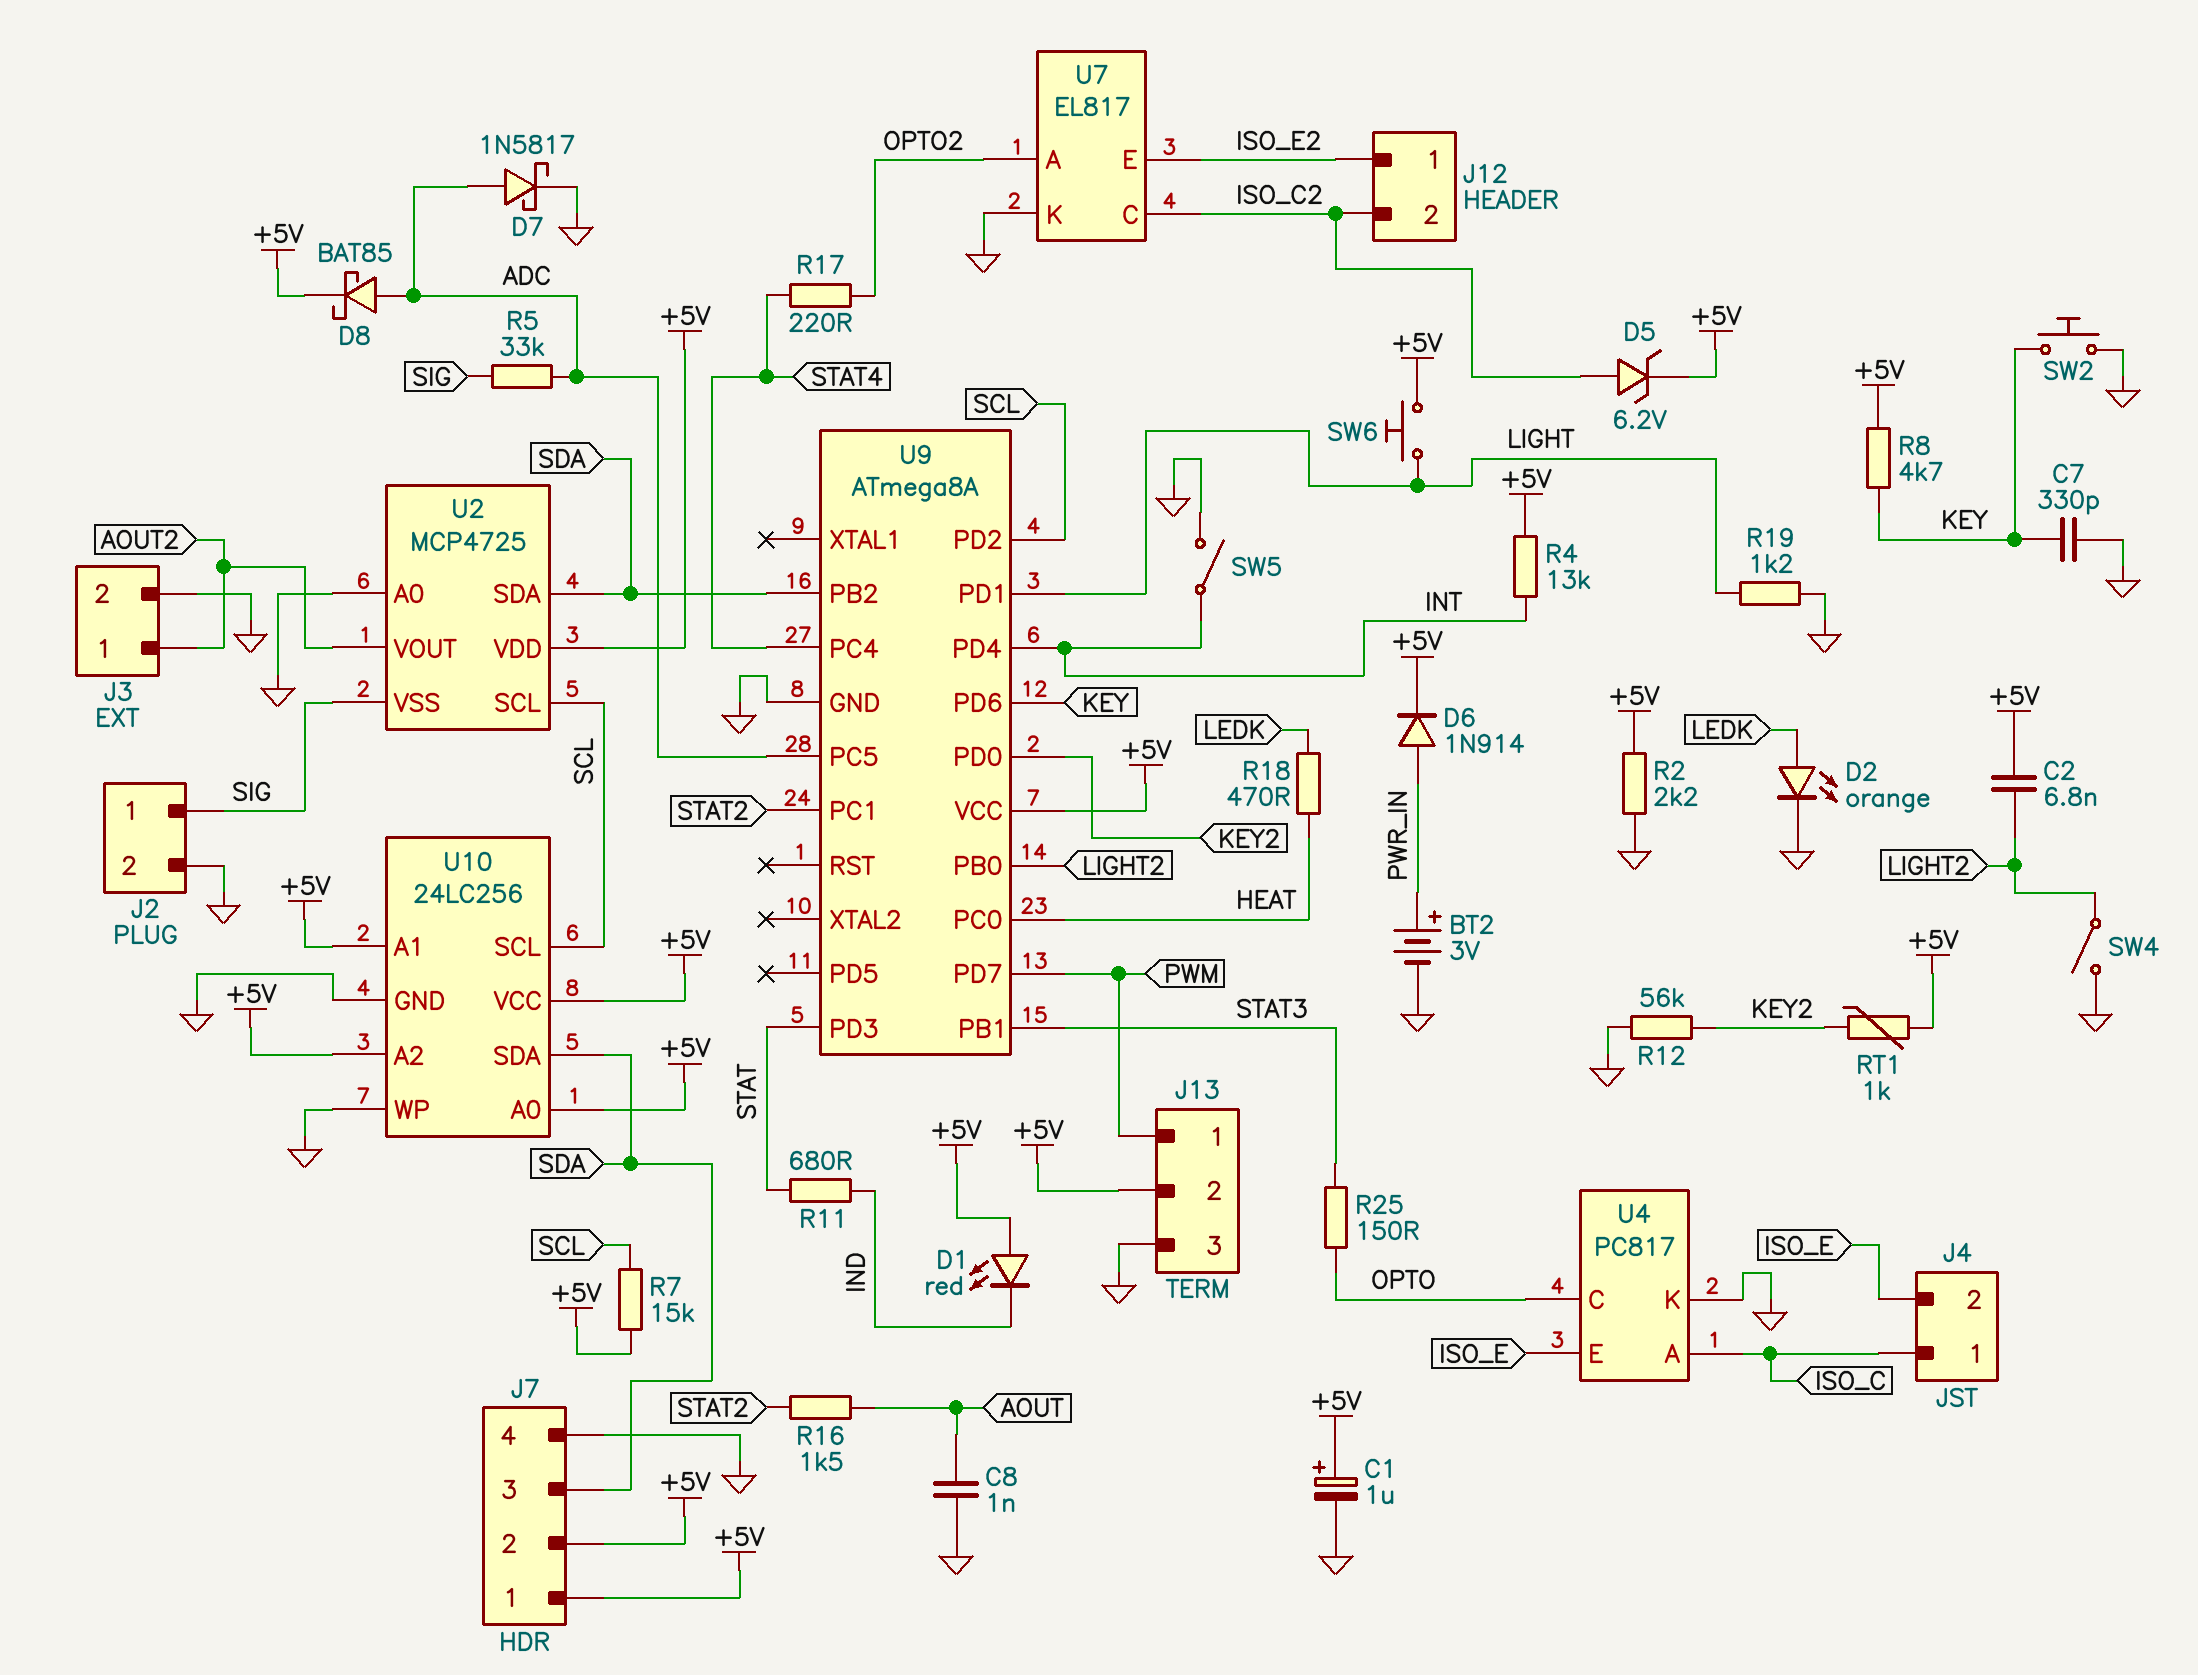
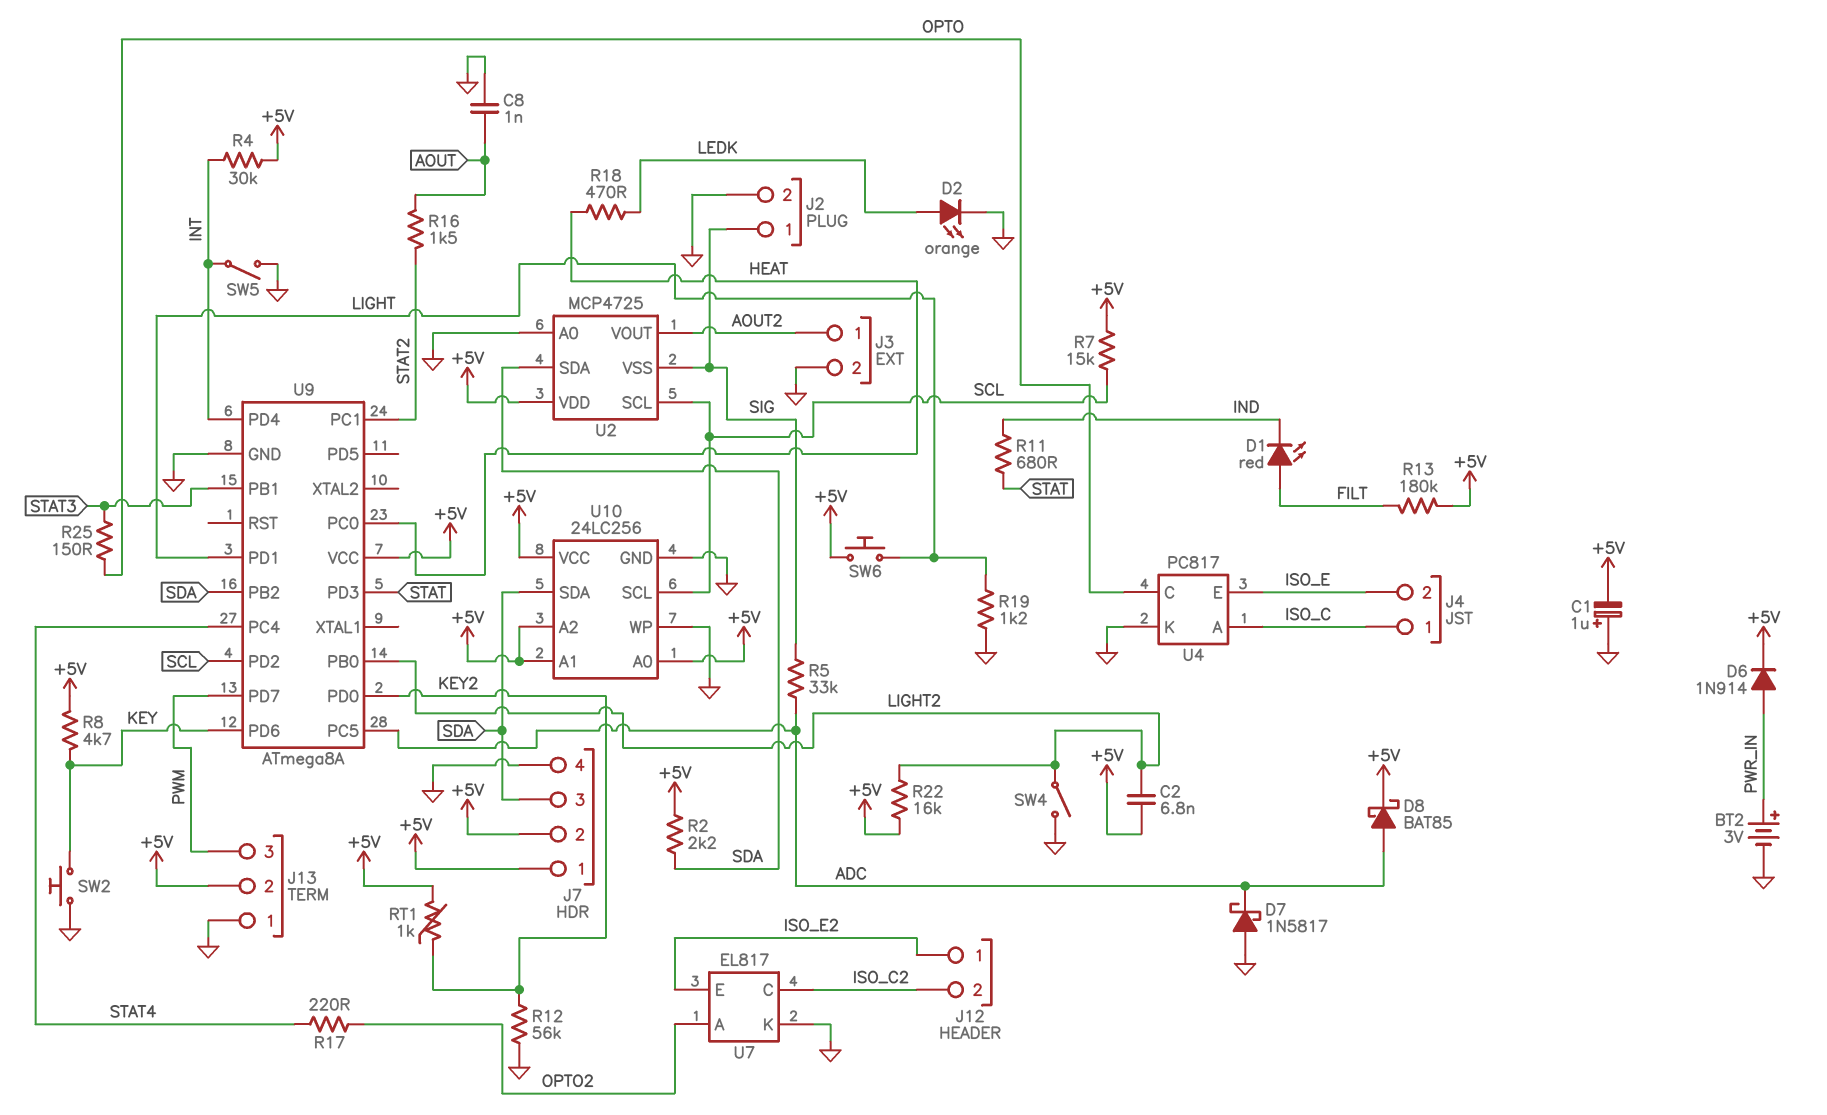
C1: 1uF (plus +5V, minus GND) -> 1uF (plus GND, minus +5V)
C7: 330pF (GND, KEY) -> none
D1: LED red (A +5V, K IND) -> LED red (A FILT, K IND)
D5: zener 6.2V (A ISO_C2, K +5V) -> none
D7: schottky 1N5817 (A ADC, K GND) -> schottky 1N5817 (A GND, K ADC)
J13 pin 1: PWM -> GND
J13 pin 3: GND -> PWM
R2: 2.2k (+5V, GND) -> 2.2k (+5V, SDA)
R4: 13k (+5V, INT) -> 30k (+5V, INT)
R13: none -> 180k (+5V, FILT)
R22: none -> 16k (+5V, LIGHT2)

